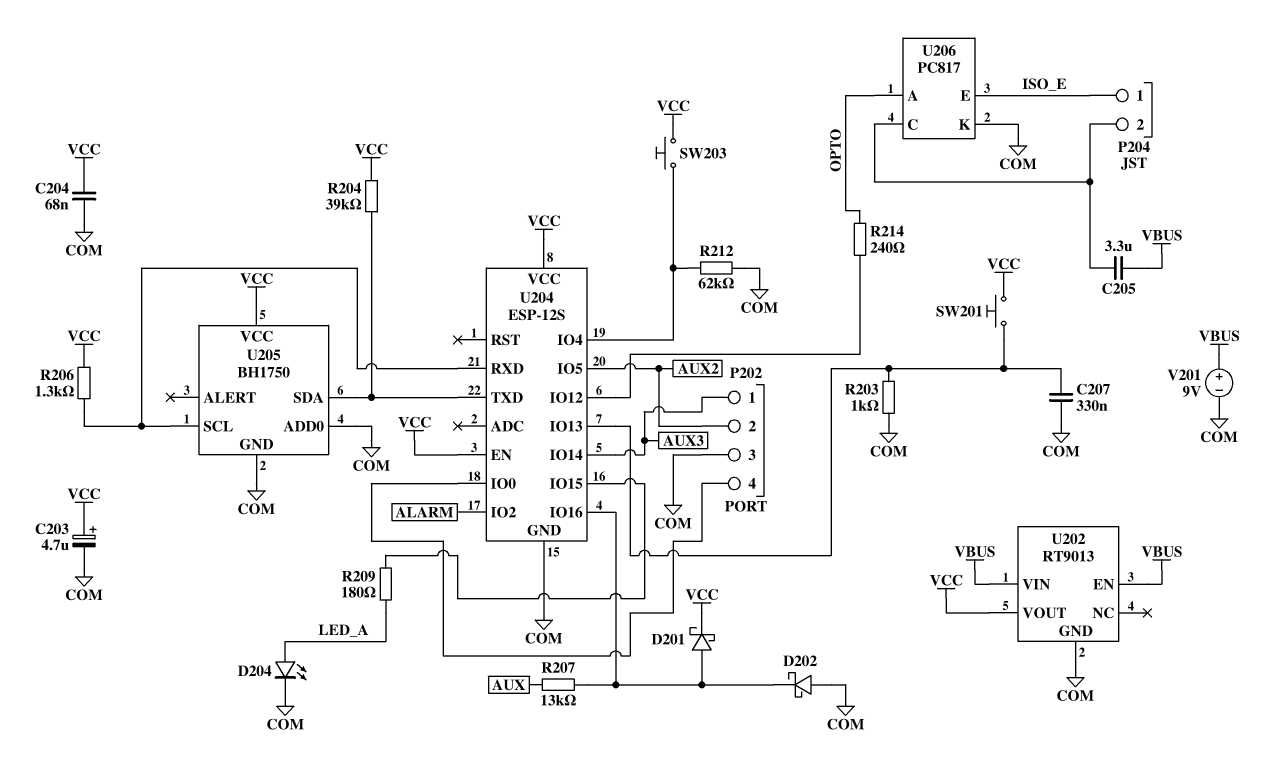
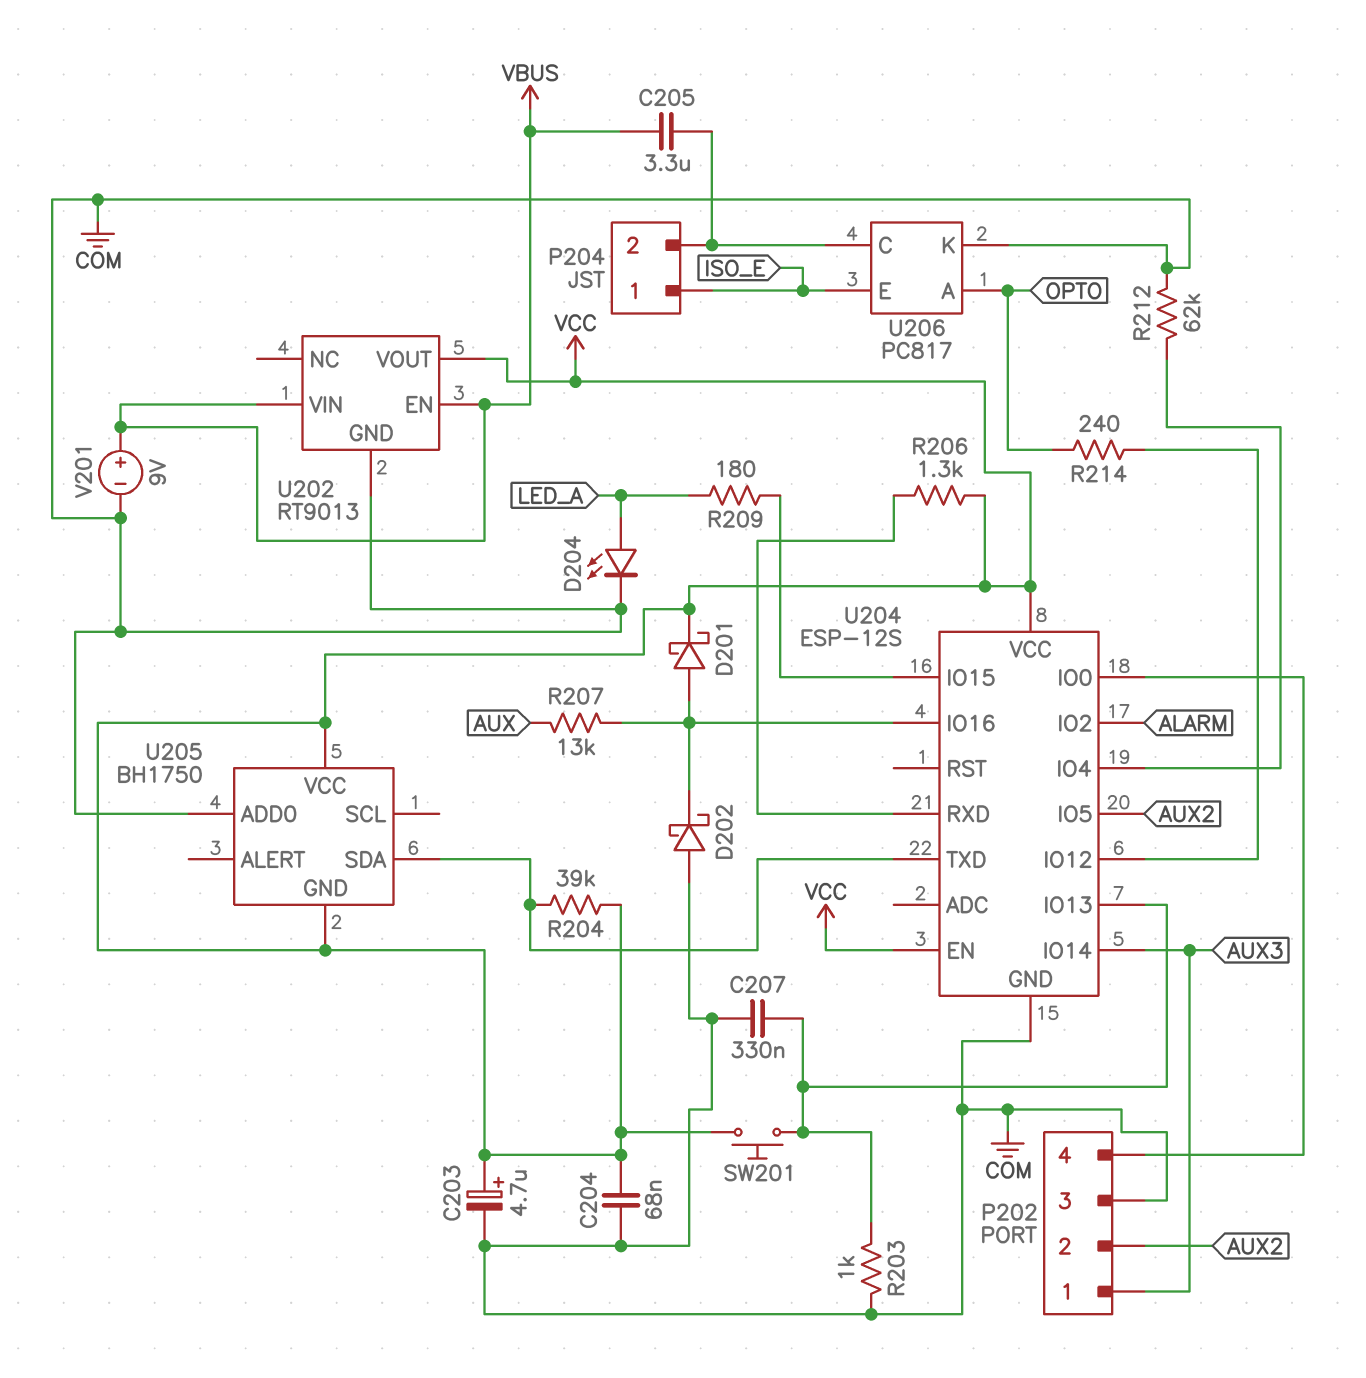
SW203: button (U204/IO4, VCC) -> none
U205 pin GND: COM -> VCC
U205 pin SCL: U204/RXD -> none

